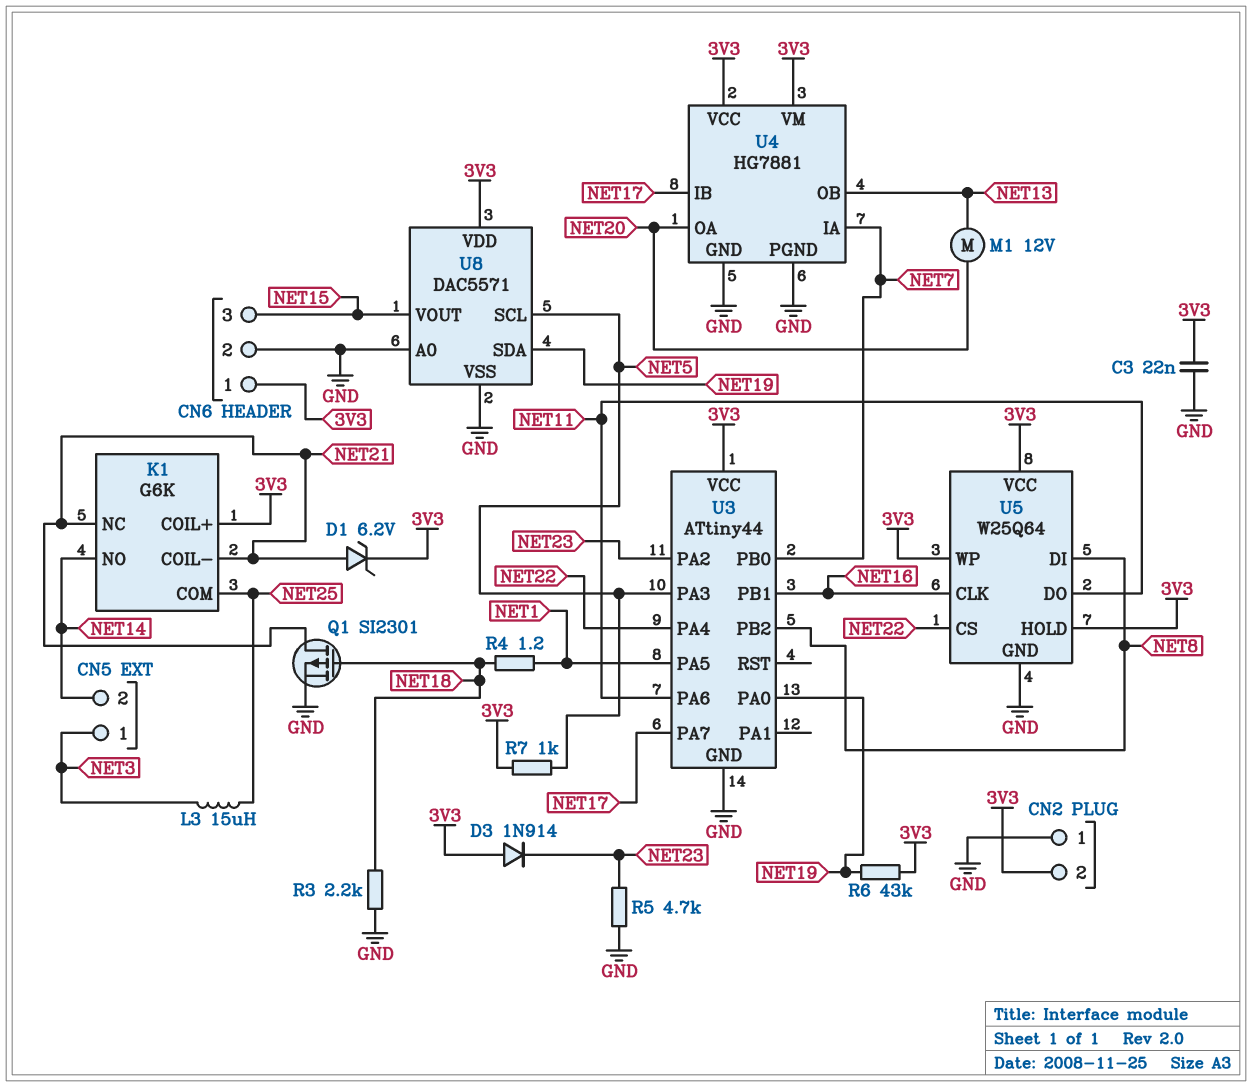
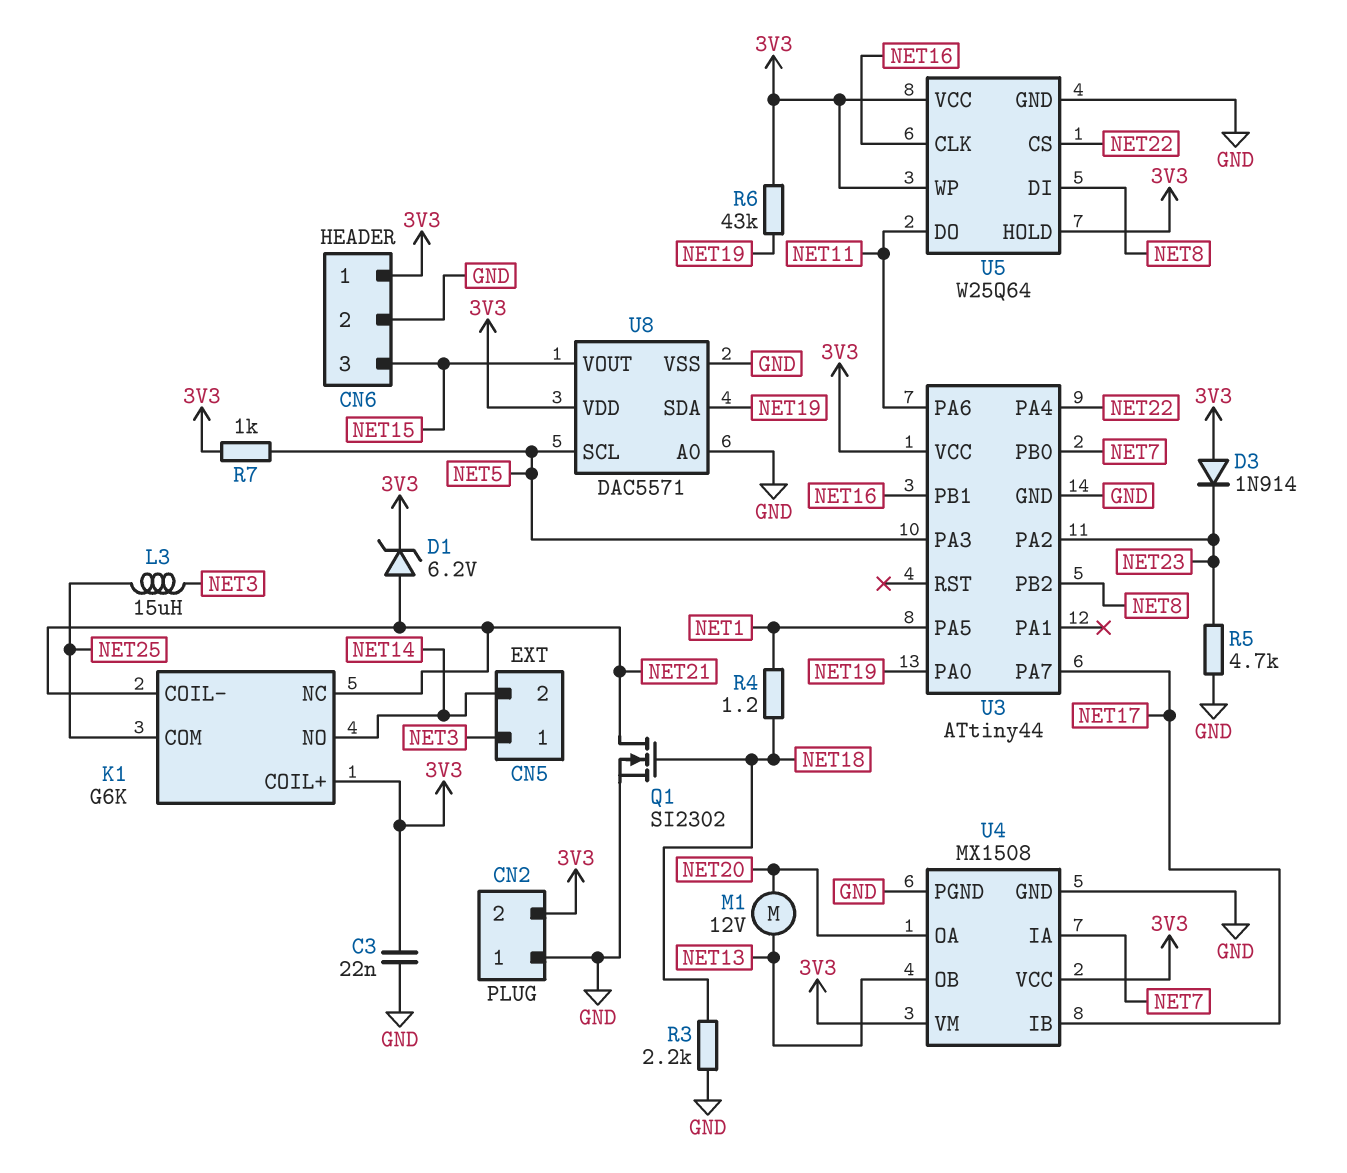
Q1: PMOS SI2301 (G NET18, D NET21, S GND) -> NMOS SI2302 (G NET18, D NET21, S GND)
U4: HG7881 -> MX1508

